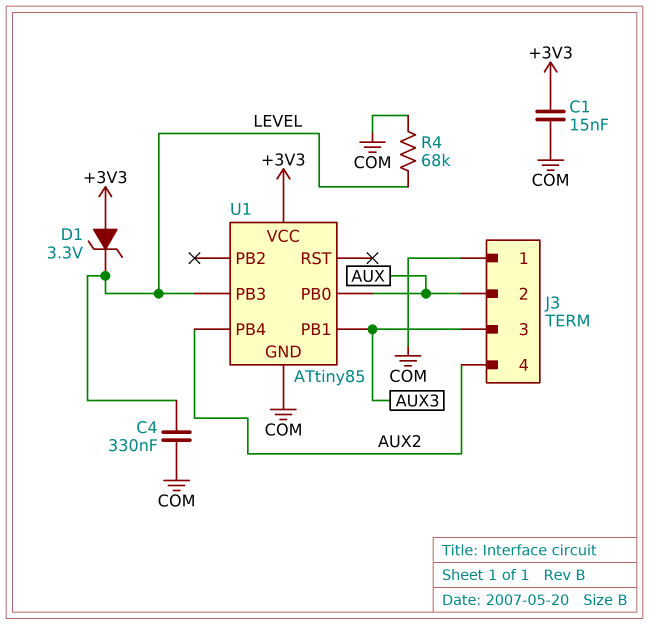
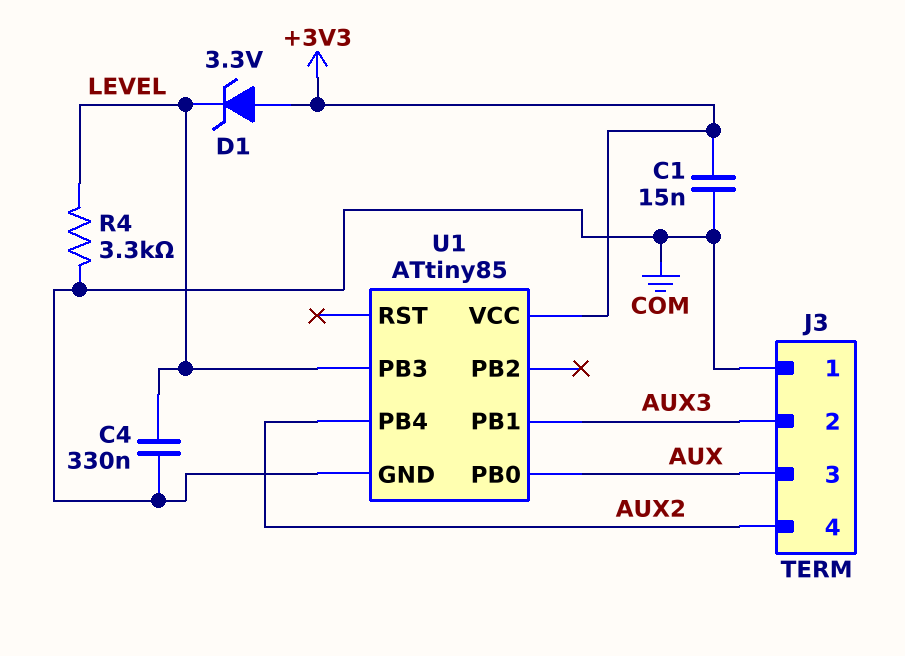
J3 pin 2: AUX -> AUX3
J3 pin 3: AUX3 -> AUX
R4: 68k (COM, LEVEL) -> 3.3k (COM, LEVEL)

